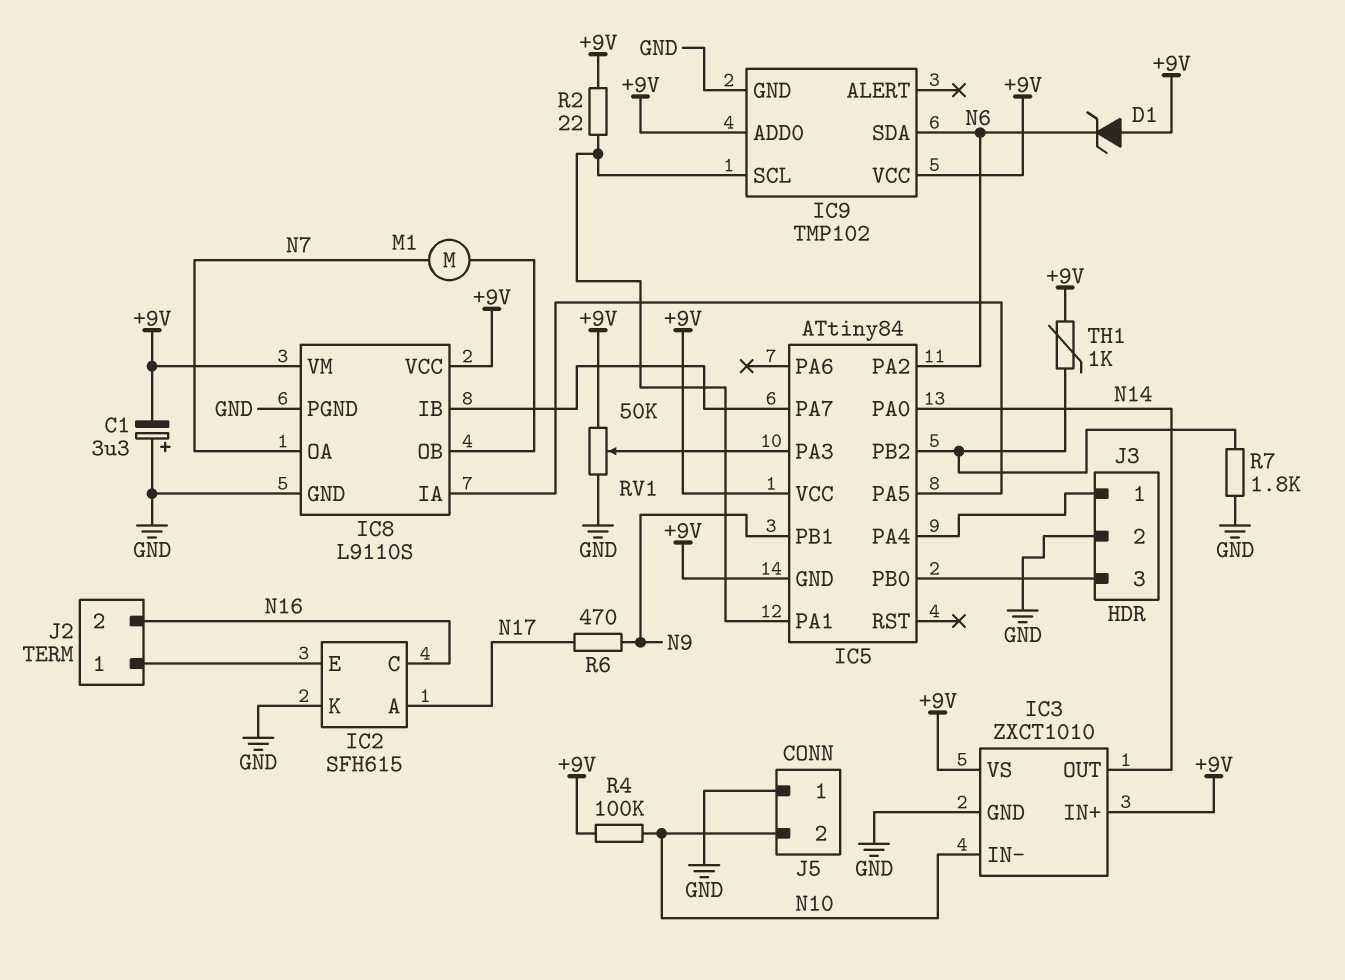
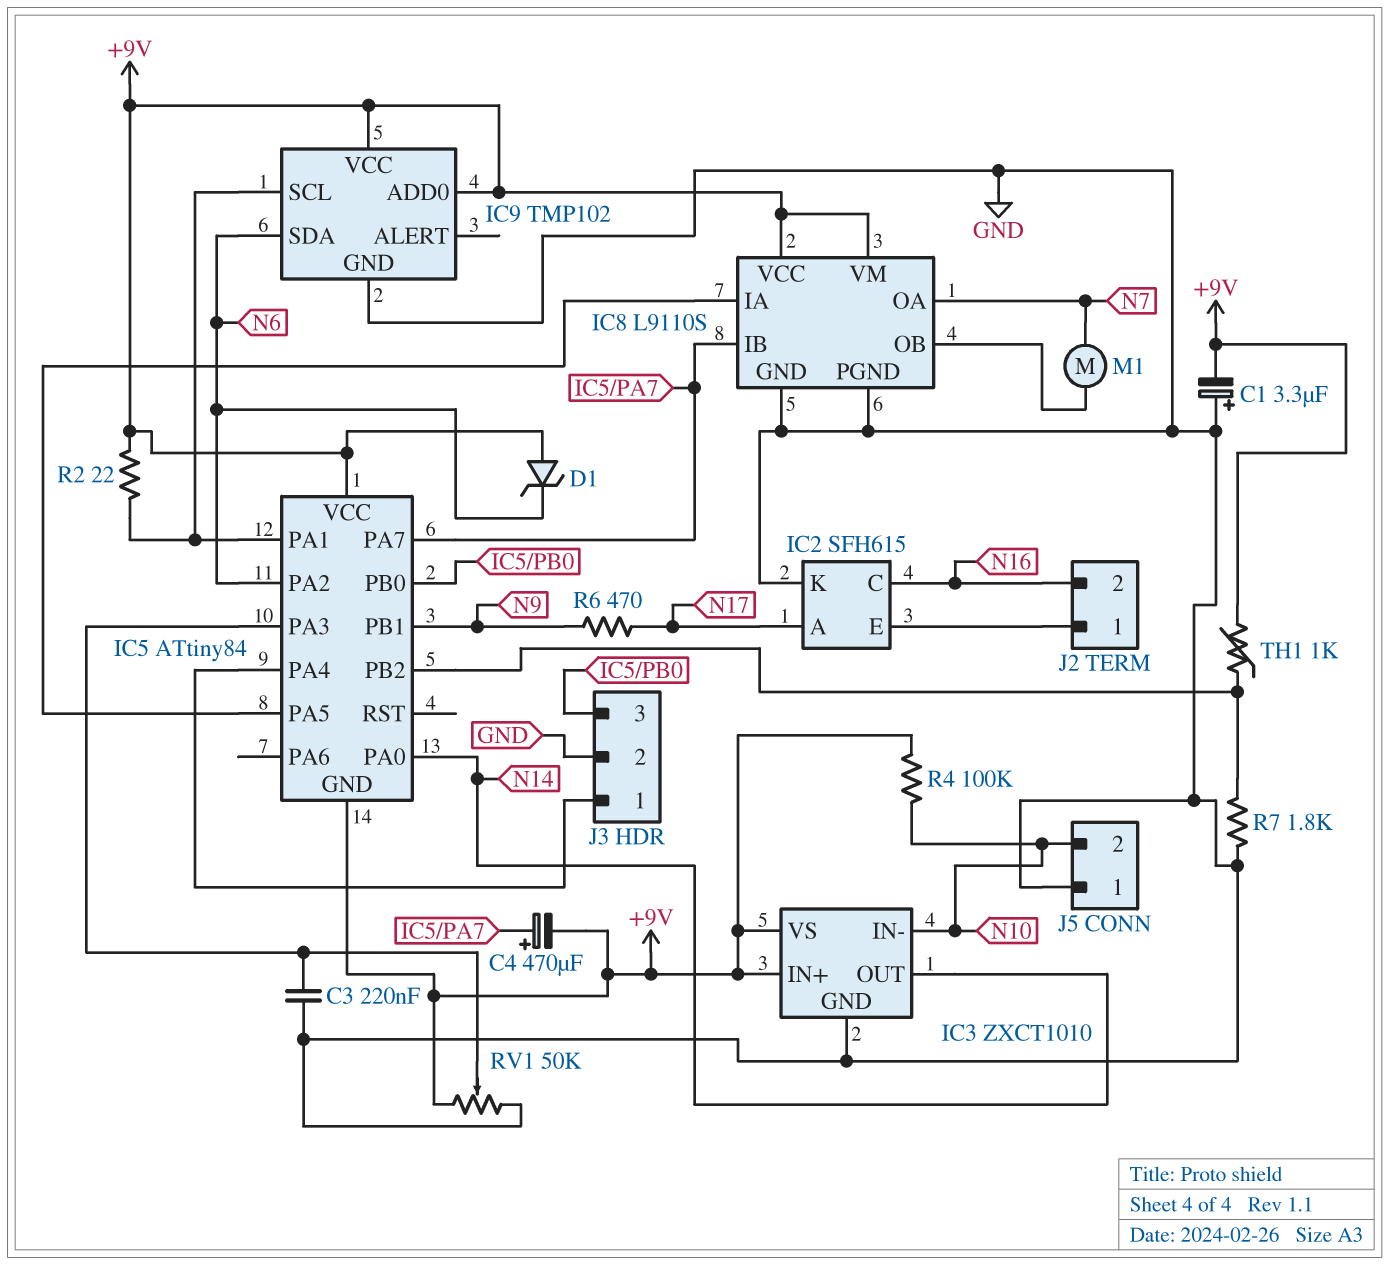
C3: none -> 220nF (GND, IC5/PA3)
C4: none -> 470uF (plus IC5/PA7, minus +9V)

